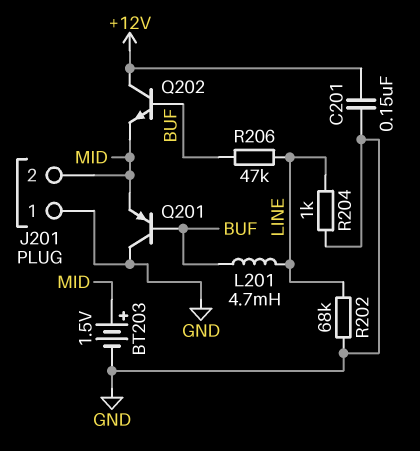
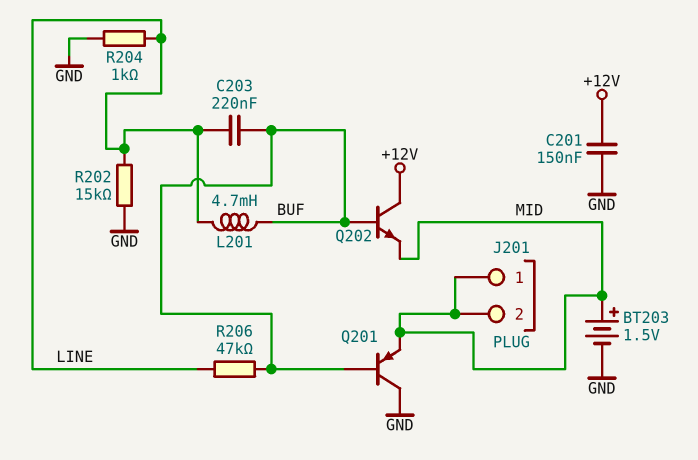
C203: none -> 220nF (BUF, LINE)
J201 pin 1: GND -> MID
R202: 68k (GND, LINE) -> 15k (GND, LINE)

